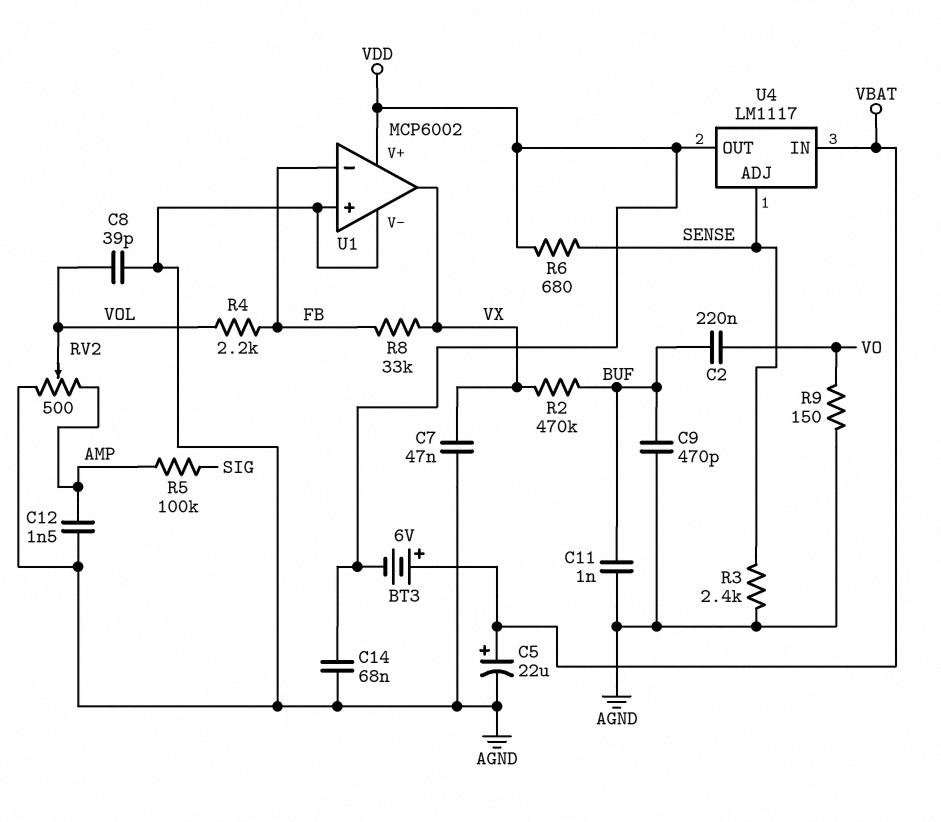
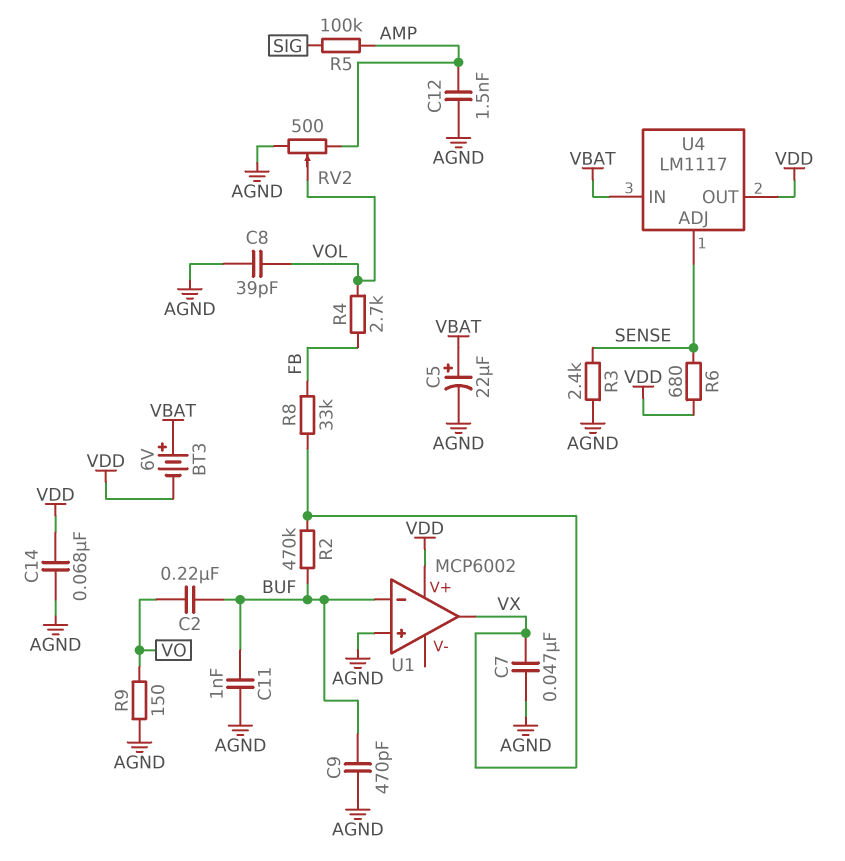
R4: 2.2k (FB, VOL) -> 2.7k (FB, VOL)
U1 pin V-: AGND -> none
U1 pin in-: FB -> BUF

